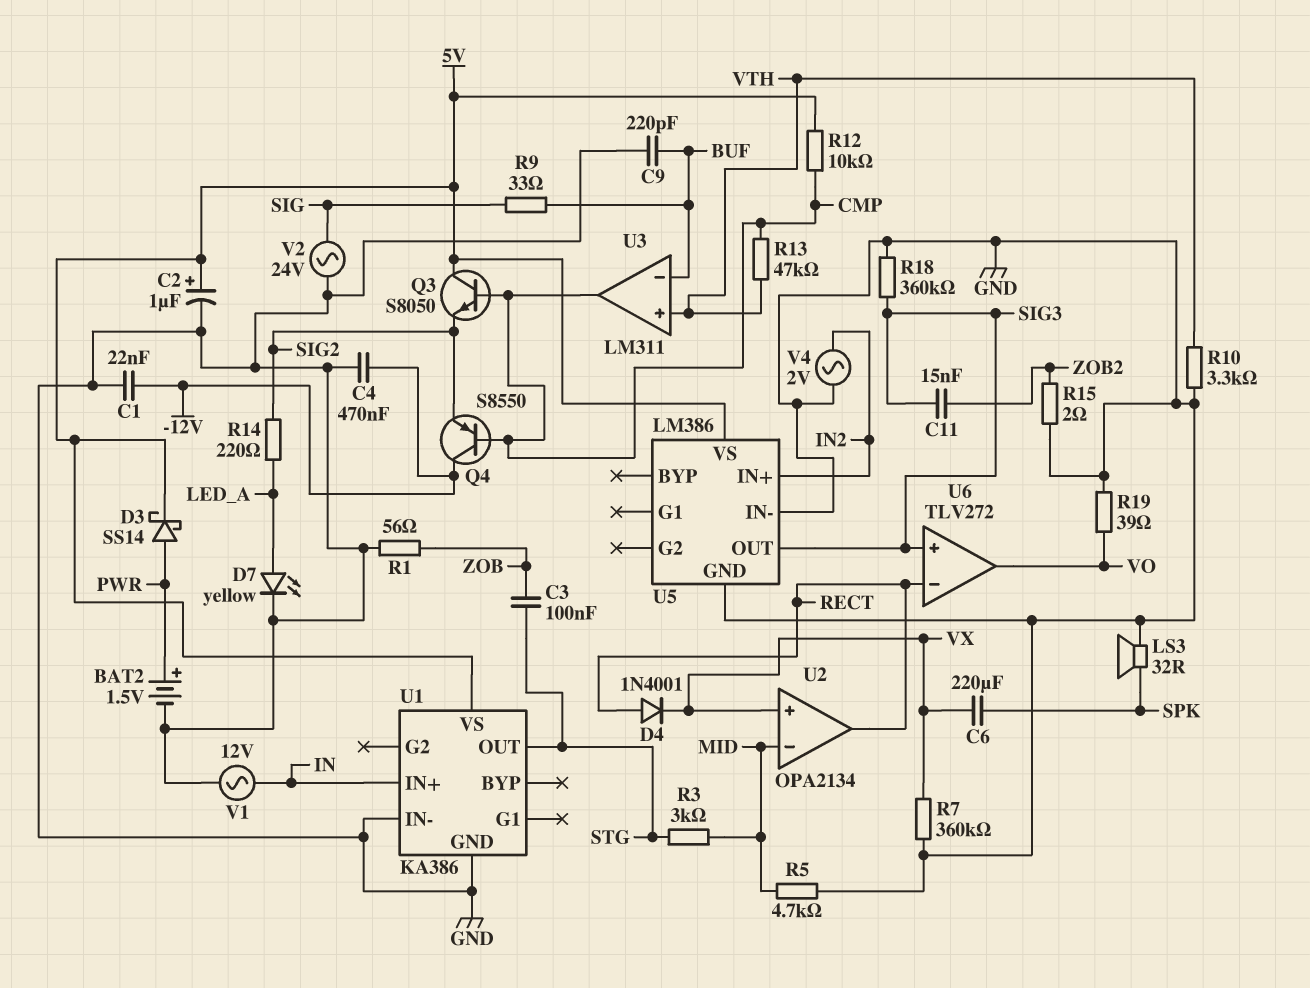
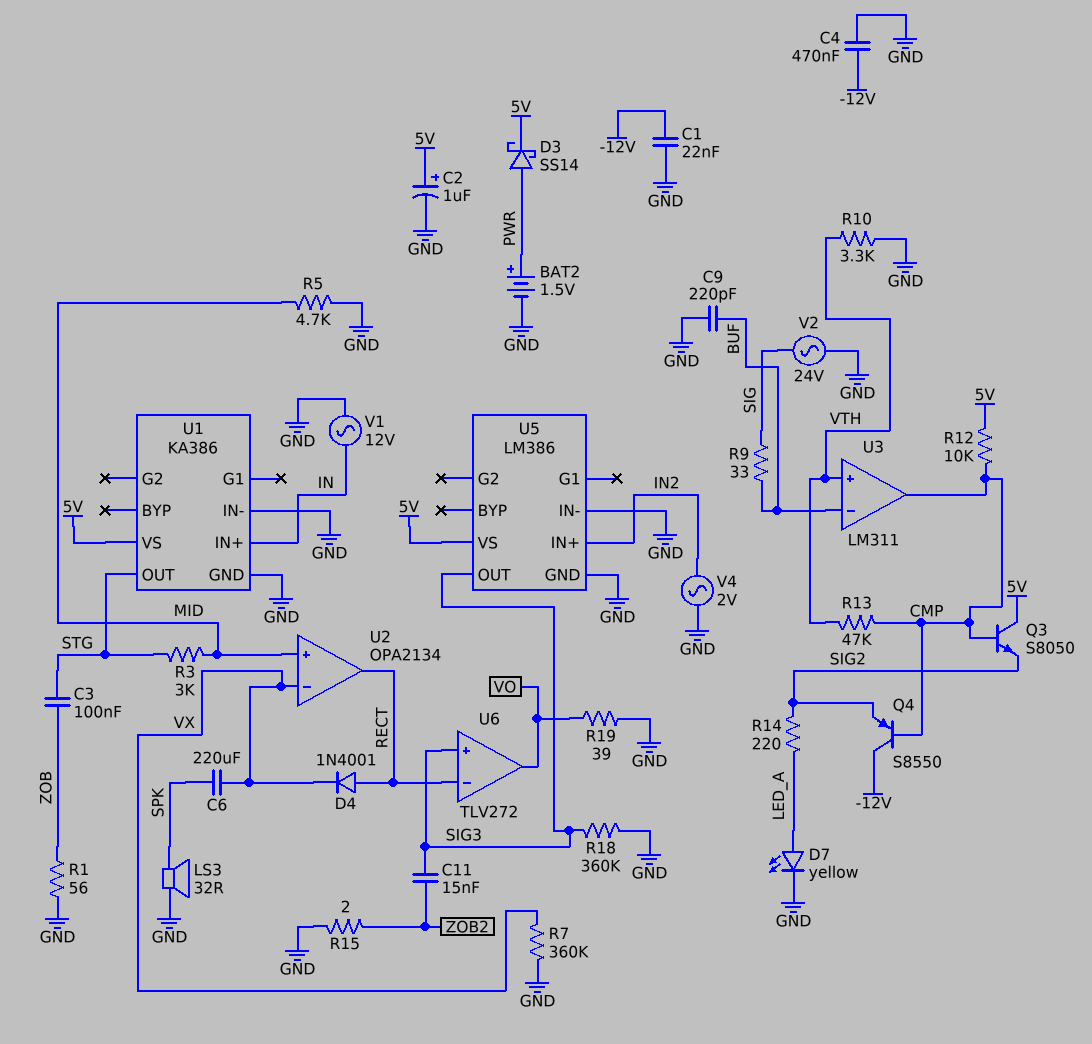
U2 pin in+: VX -> MID
U2 pin in-: MID -> VX

